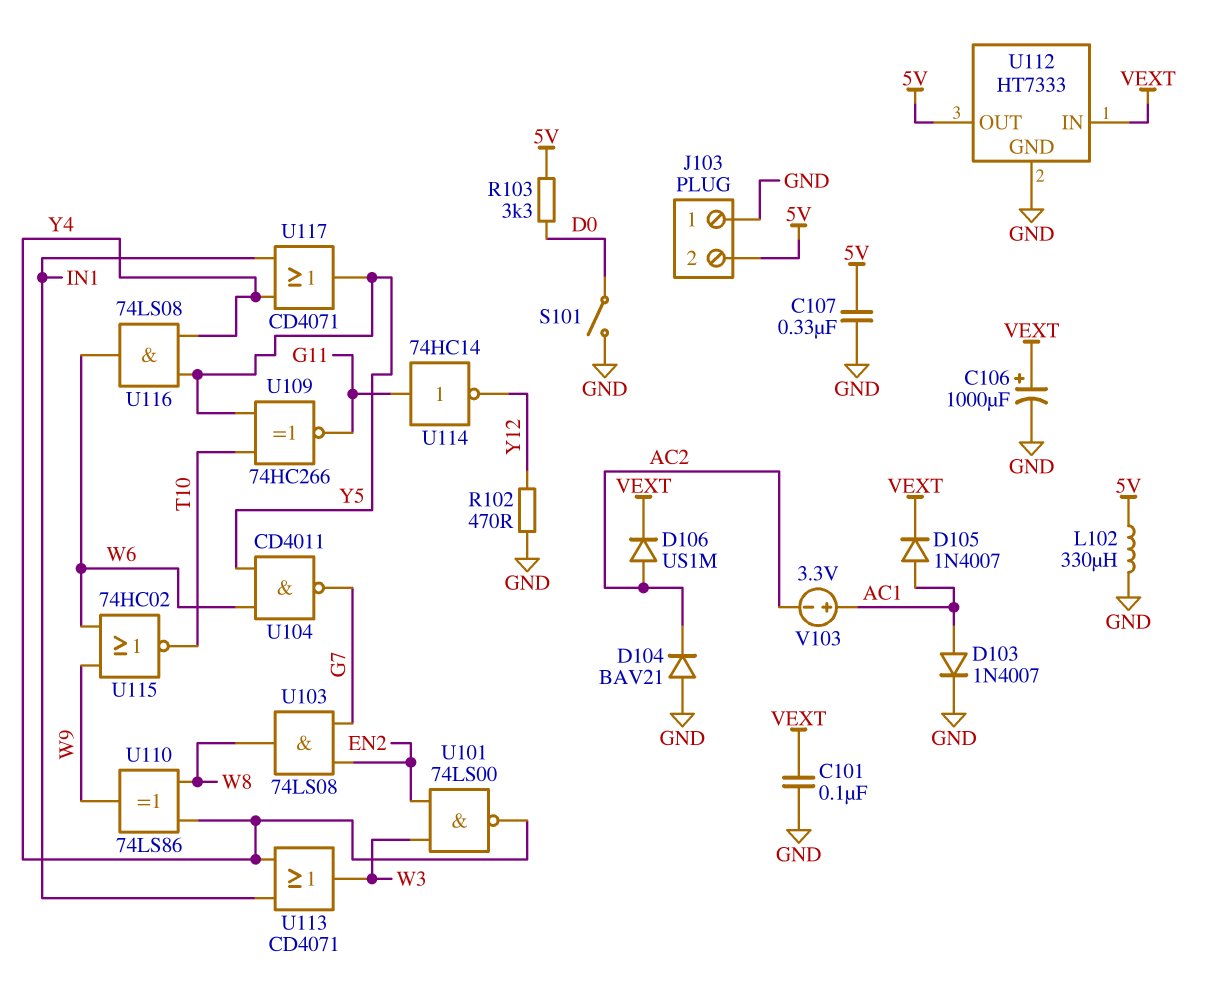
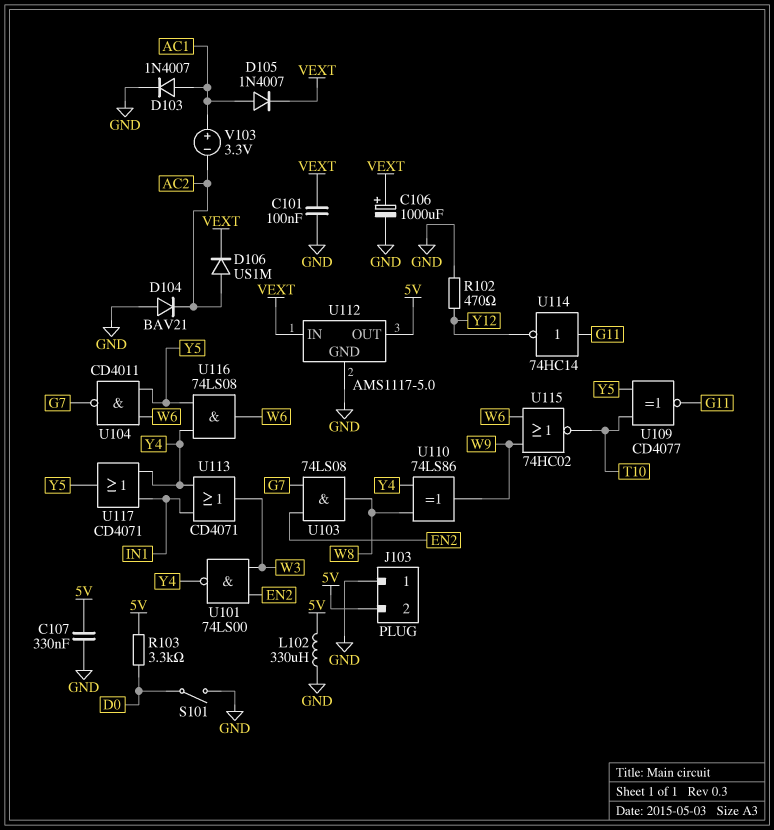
U109: XNOR 74HC266 (in T10, in Y5, out G11) -> XNOR CD4077 (in T10, in Y5, out G11)
U112: HT7333 -> AMS1117-5.0

